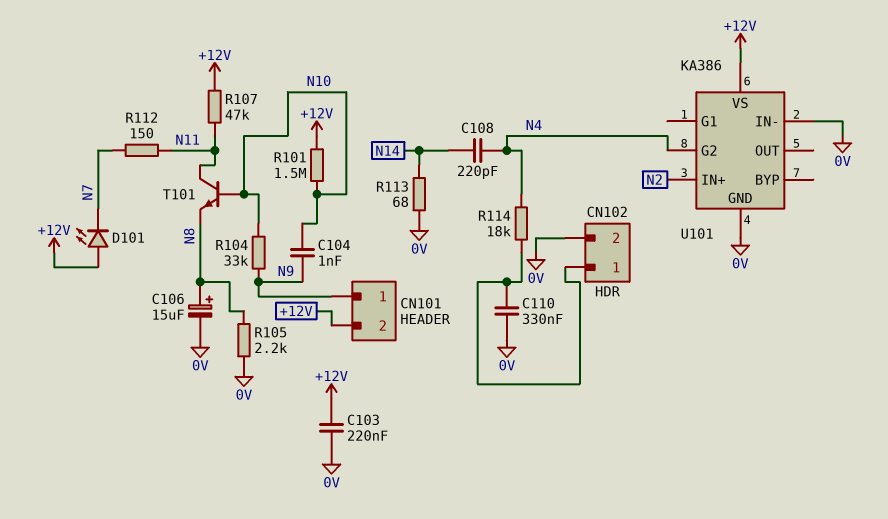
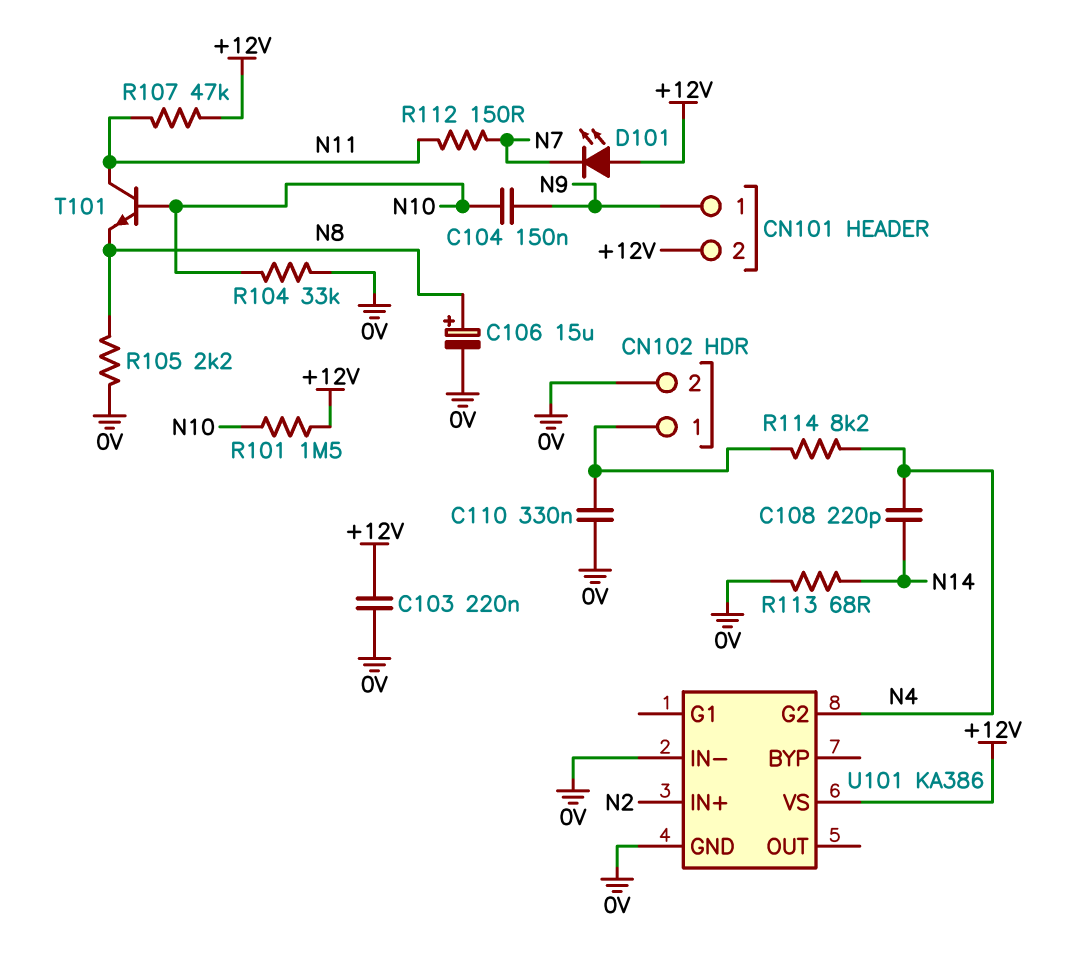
C104: 1nF (N9, N10) -> 150nF (N9, N10)
R104: 33k (N9, N10) -> 33k (0V, N10)
R114: 18k (CN102/1, N4) -> 8.2k (CN102/1, N4)

